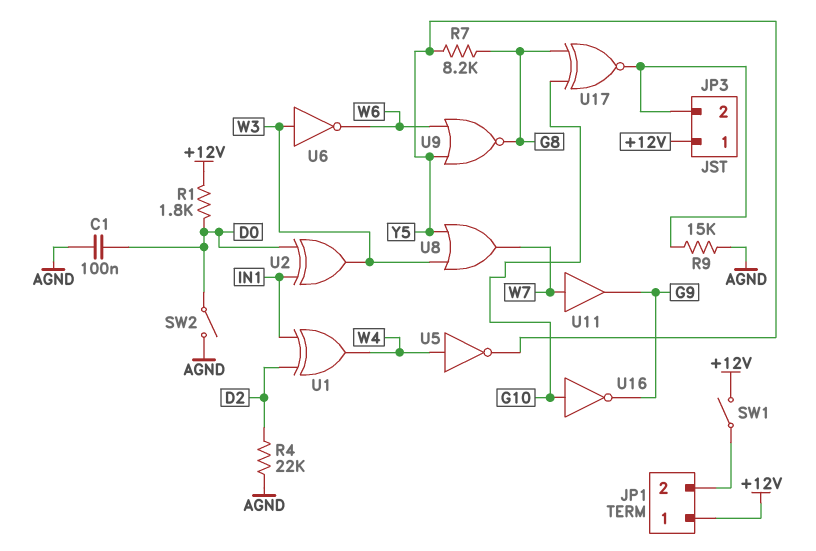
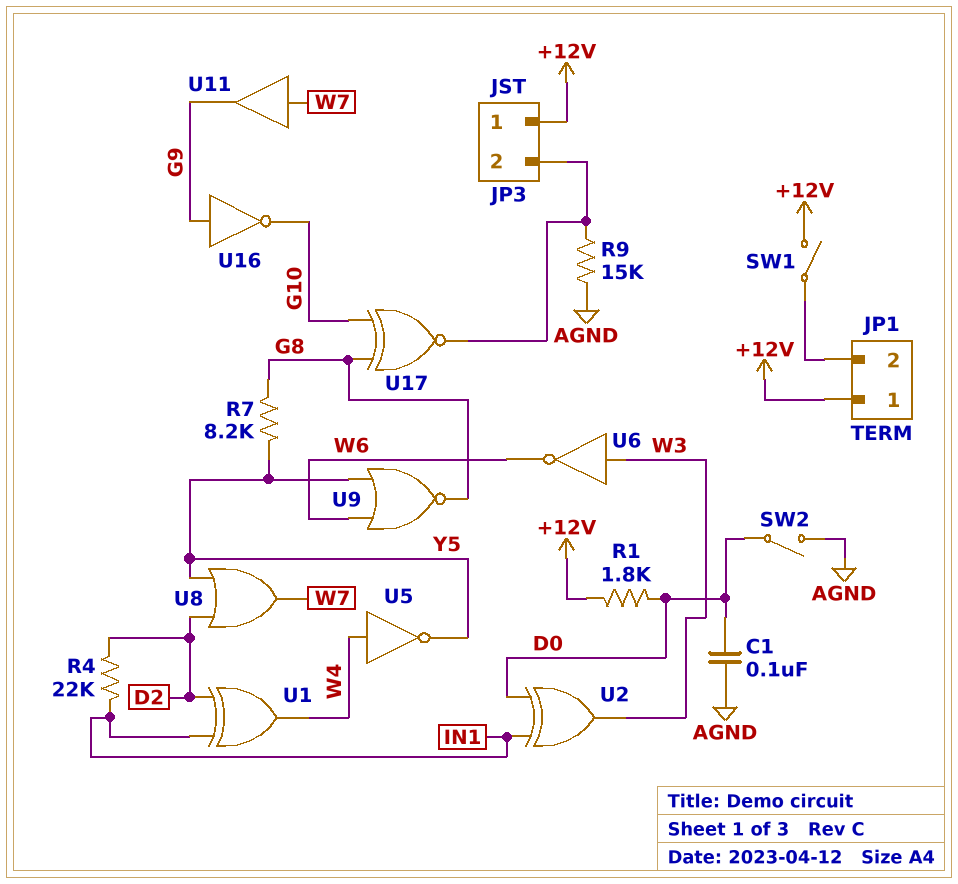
R4: 22k (AGND, D2) -> 22k (D2, IN1)
U8: OR (in W3, in Y5, out W7) -> OR (in D2, in Y5, out W7)
U16: NOT (in G10, out G9) -> NOT (in G9, out G10)

